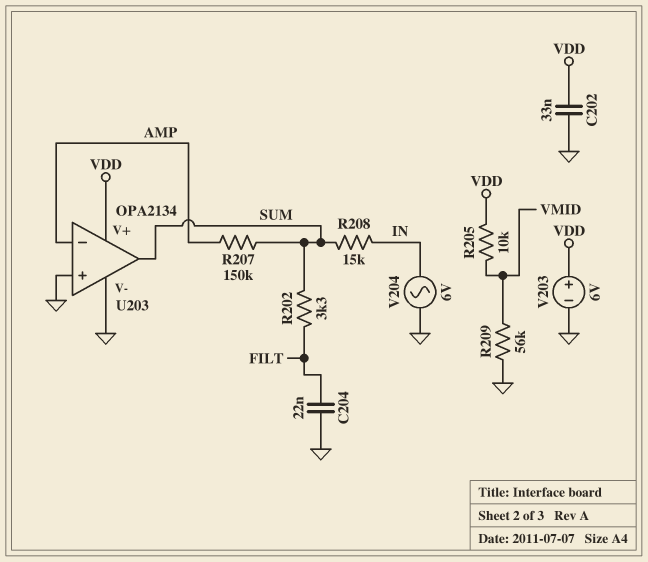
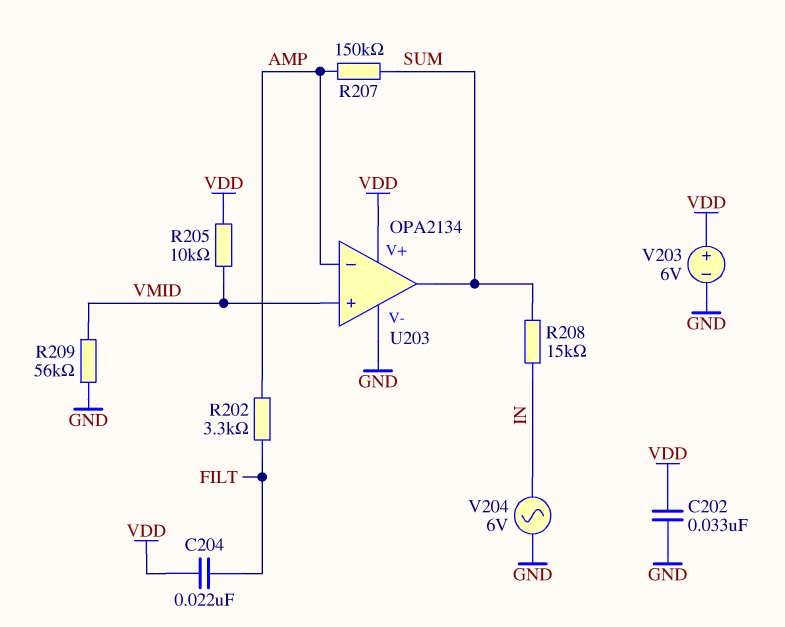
C204: 22nF (FILT, GND) -> 22nF (FILT, VDD)
R202: 3.3k (FILT, SUM) -> 3.3k (AMP, FILT)
U203 pin in+: GND -> VMID

